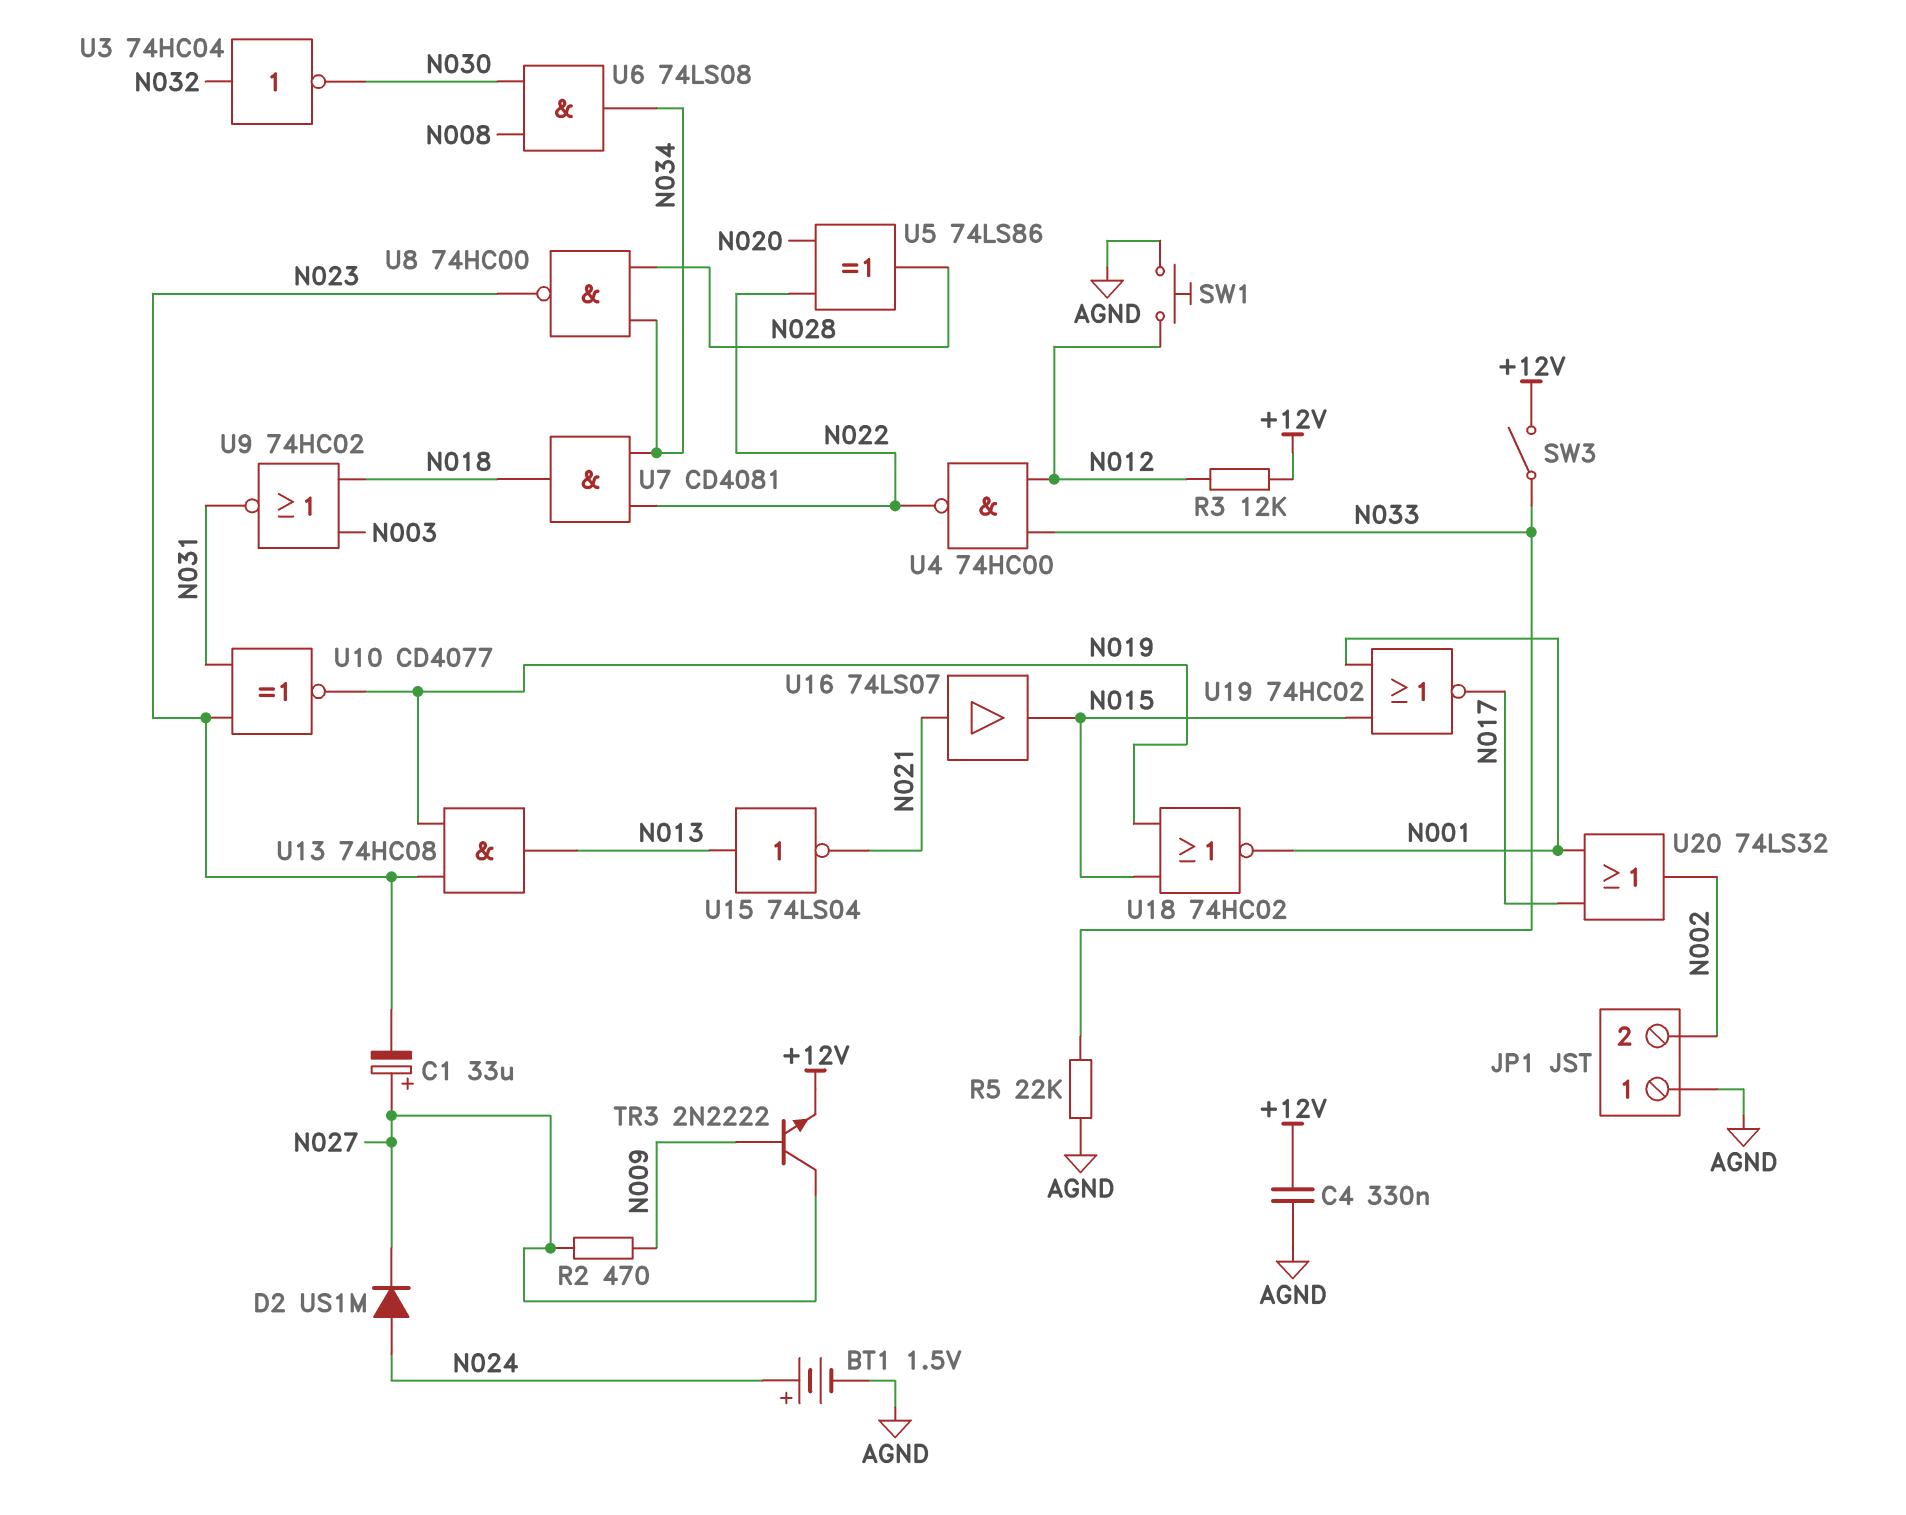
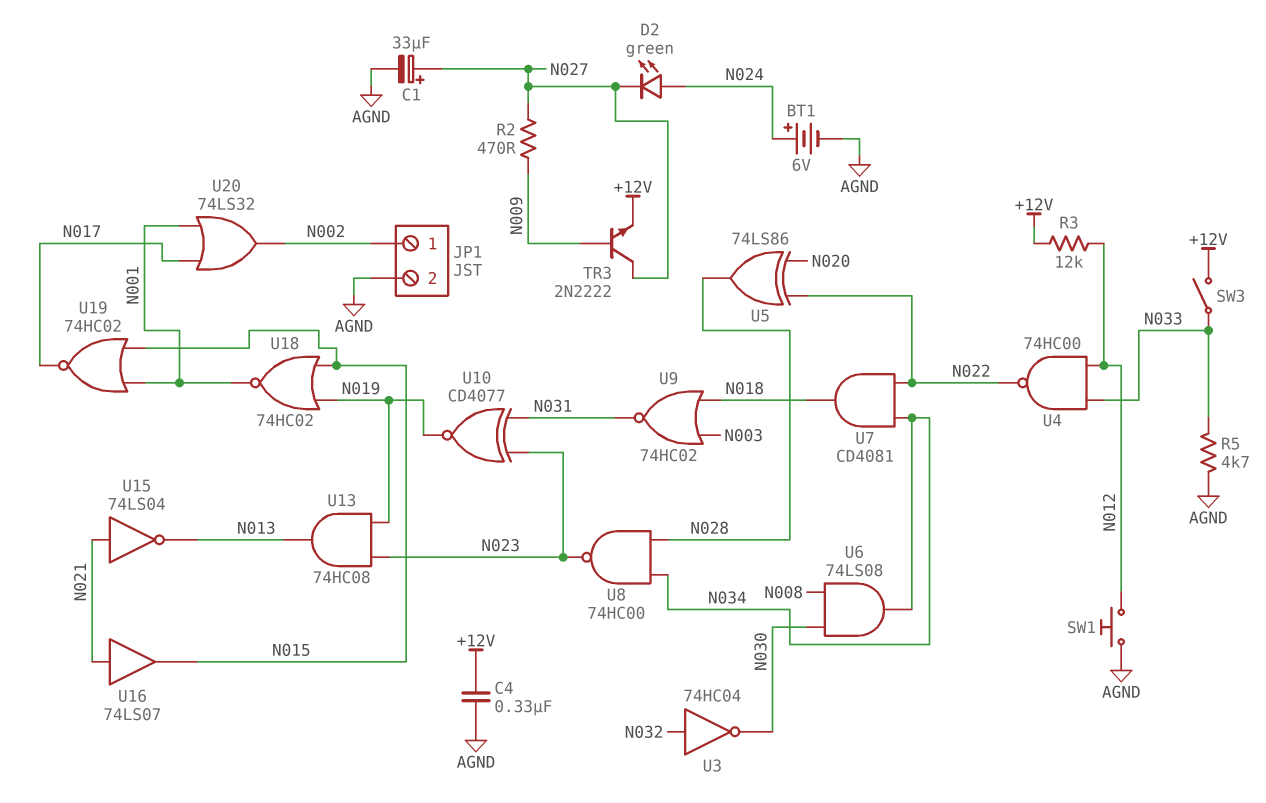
BT1: 1.5V (plus N024, minus AGND) -> 6V (plus N024, minus AGND)
C1: 33uF (plus N027, minus N023) -> 33uF (plus N027, minus AGND)
D2: diode US1M (A N024, K N027) -> LED green (A N024, K N027)
JP1 pin 1: AGND -> N002
JP1 pin 2: N002 -> AGND
R5: 22k (AGND, N033) -> 4.7k (AGND, N033)
U15: NOT 74LS04 (in N013, out N021) -> NOT 74LS04 (in N021, out N013)

